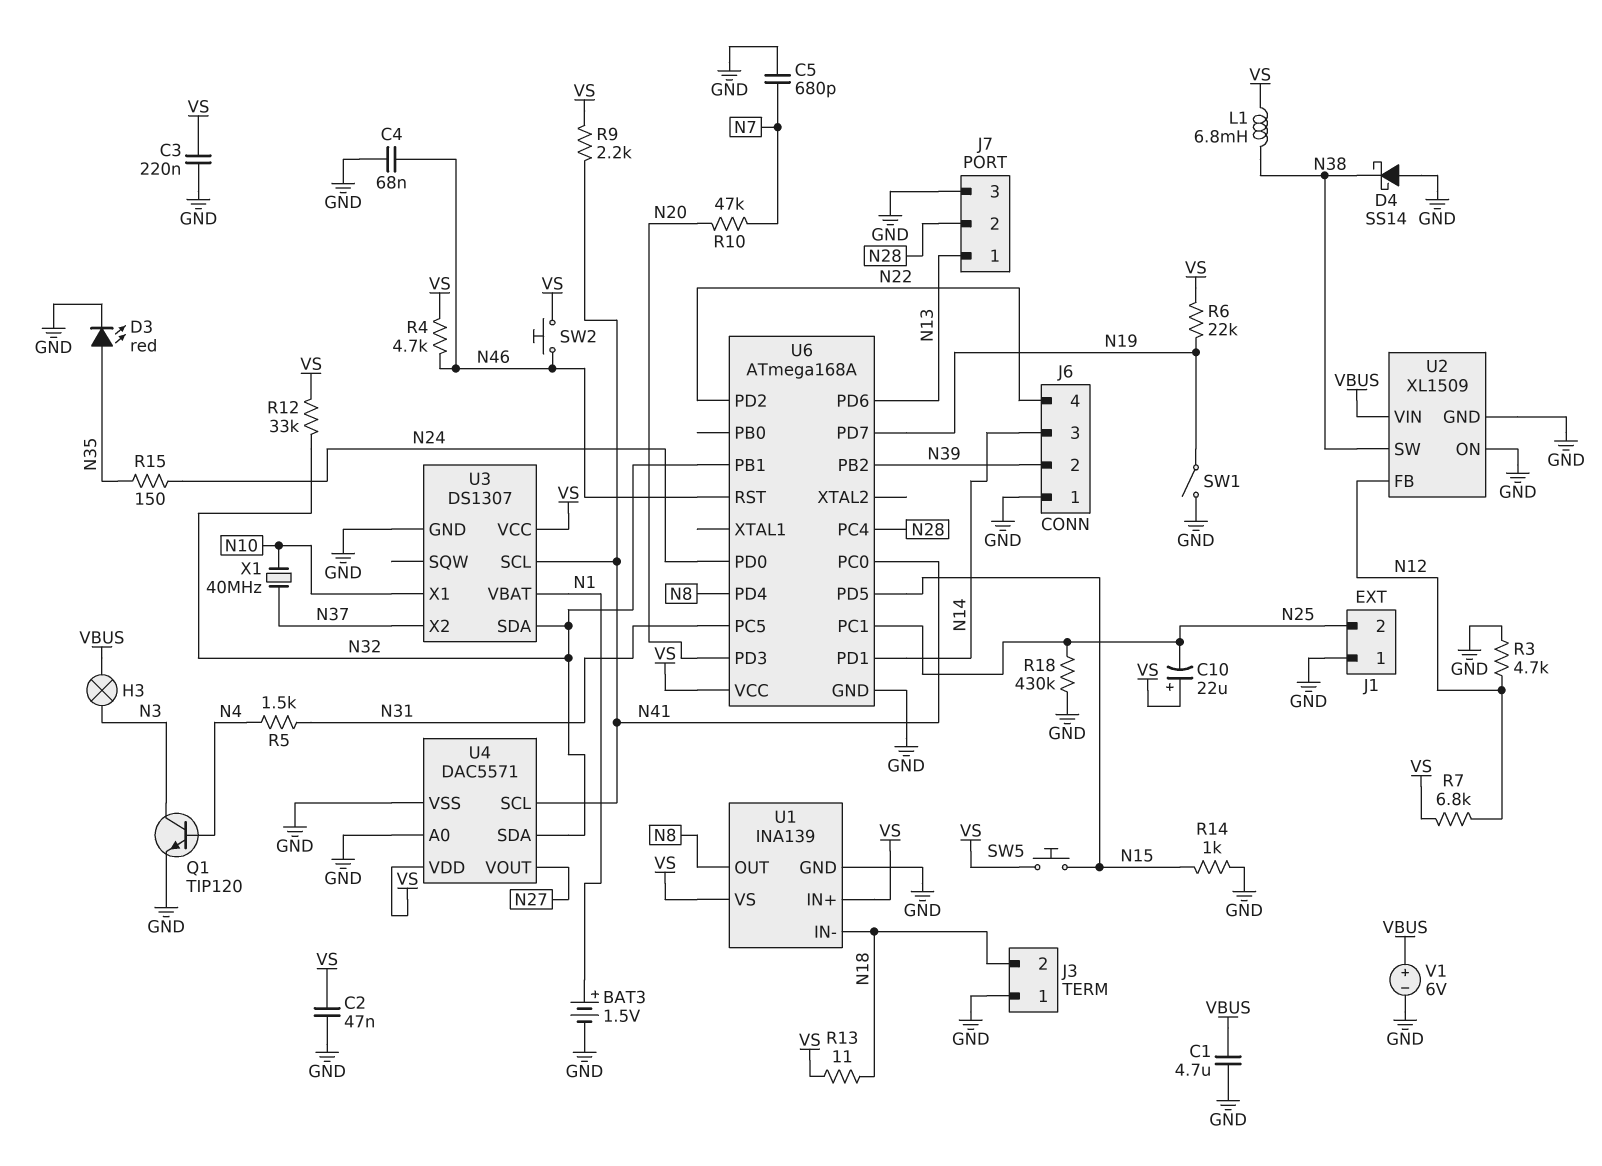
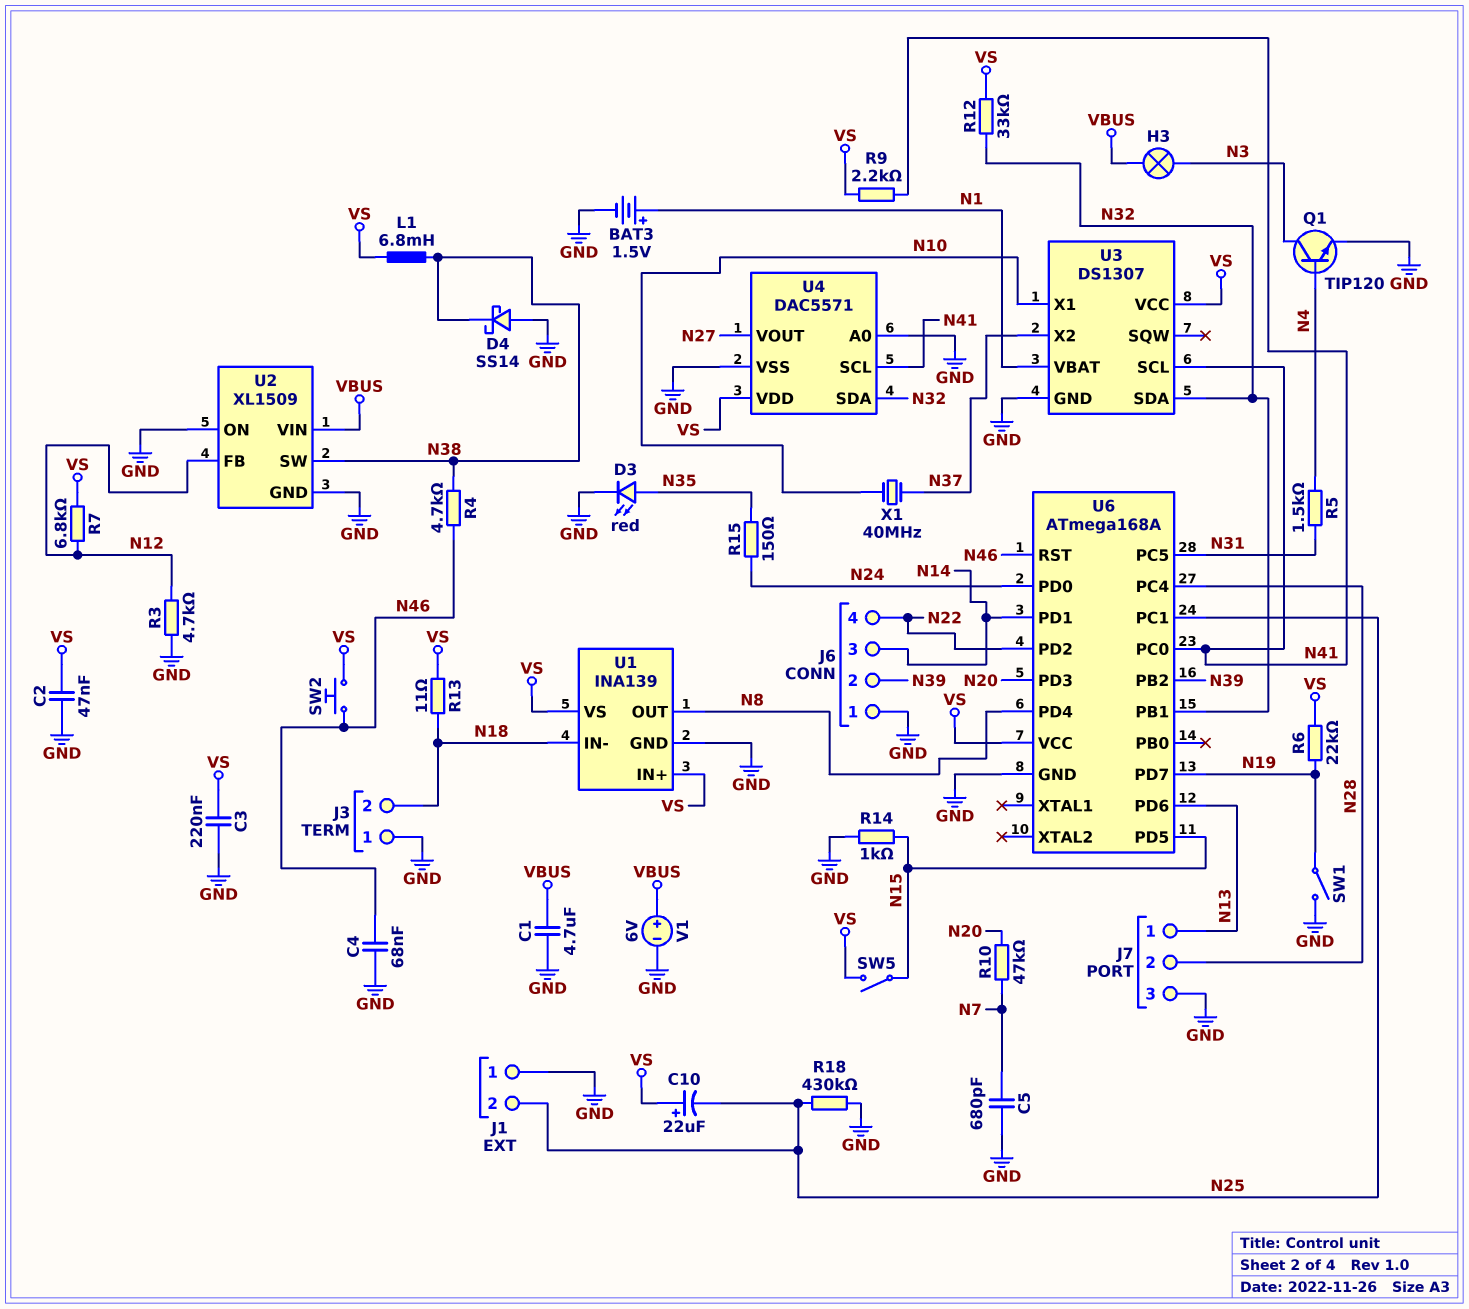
R4: 4.7k (N46, VS) -> 4.7k (N38, N46)
SW5: button (N15, VS) -> switch (N15, VS)

